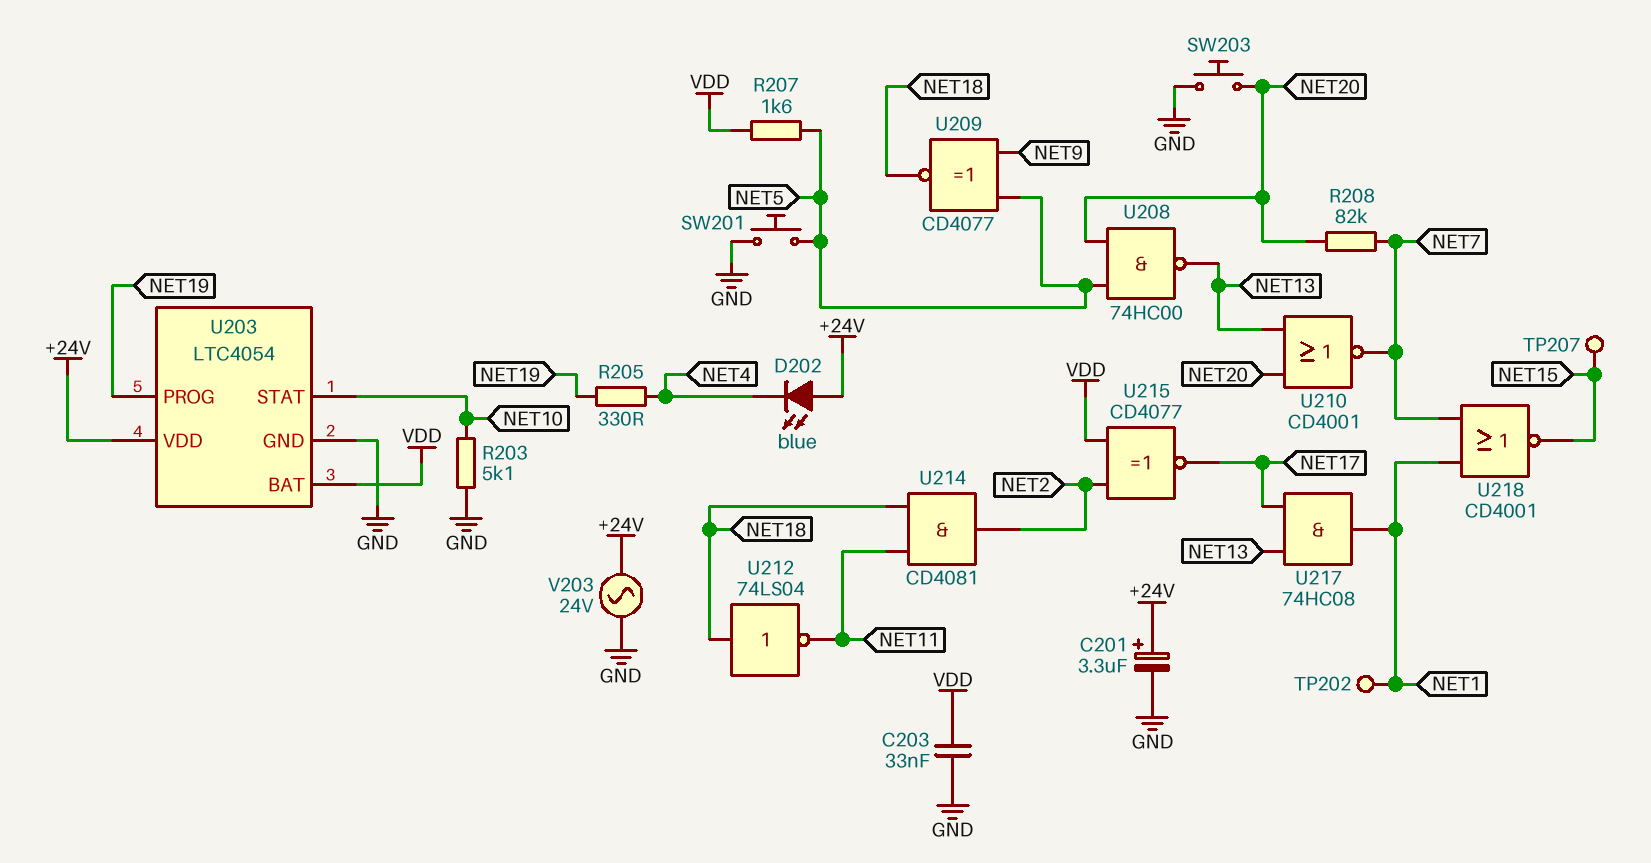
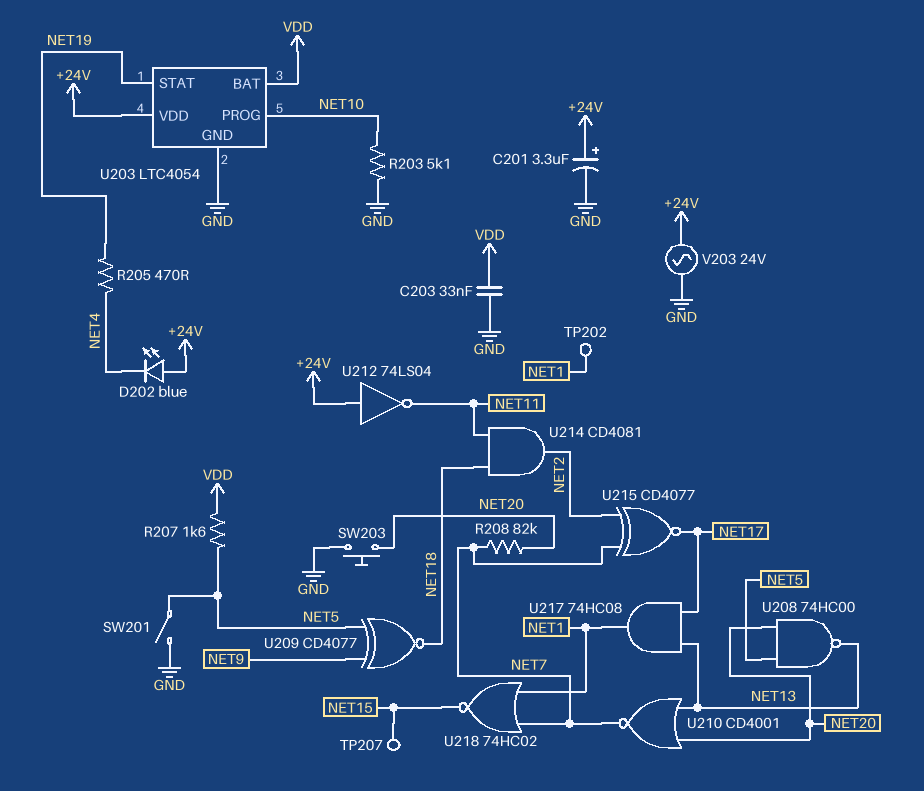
R205: 330 (NET4, NET19) -> 470 (NET4, NET19)
SW201: button (GND, NET5) -> switch (GND, NET5)
U203 pin PROG: NET19 -> NET10
U203 pin STAT: NET10 -> NET19
U212: NOT 74LS04 (in NET18, out NET11) -> NOT 74LS04 (in +24V, out NET11)
U215: XNOR CD4077 (in NET2, in VDD, out NET17) -> XNOR CD4077 (in NET2, in NET7, out NET17)
U218: NOR CD4001 (in NET1, in NET7, out NET15) -> NOR 74HC02 (in NET1, in NET7, out NET15)

